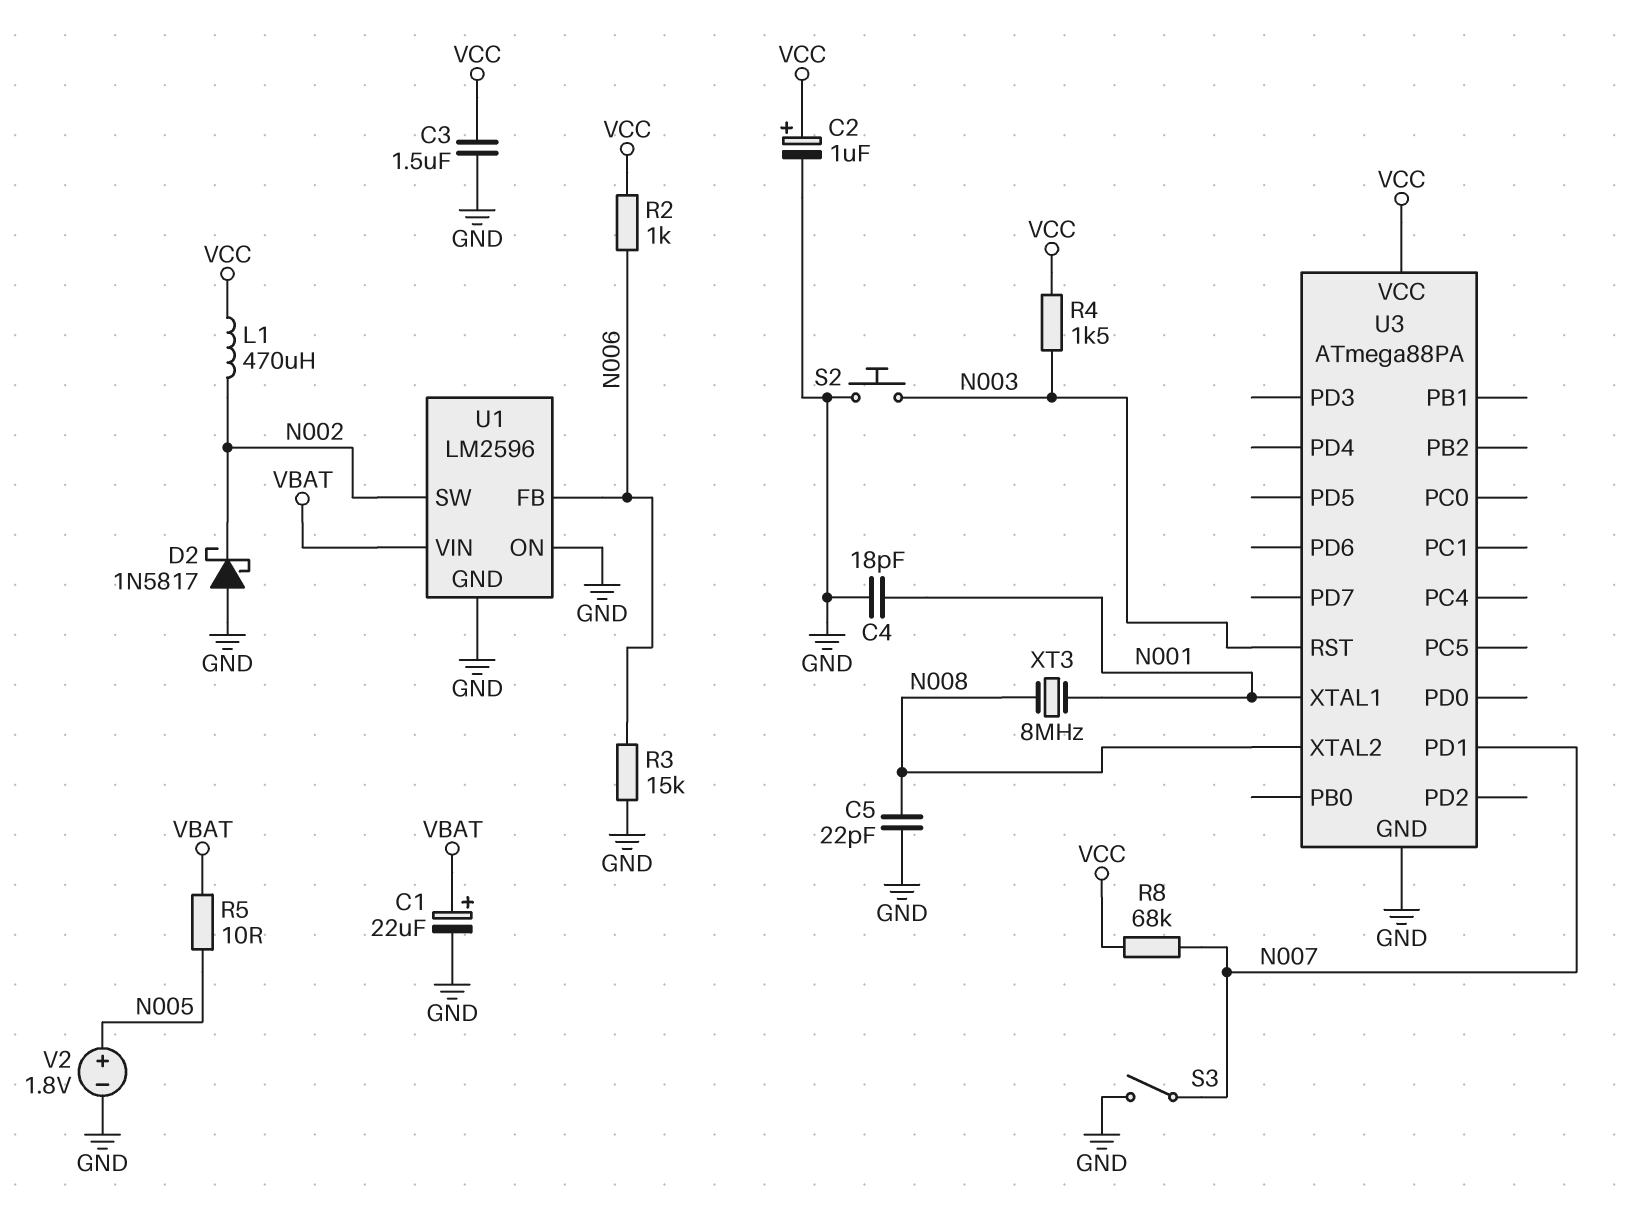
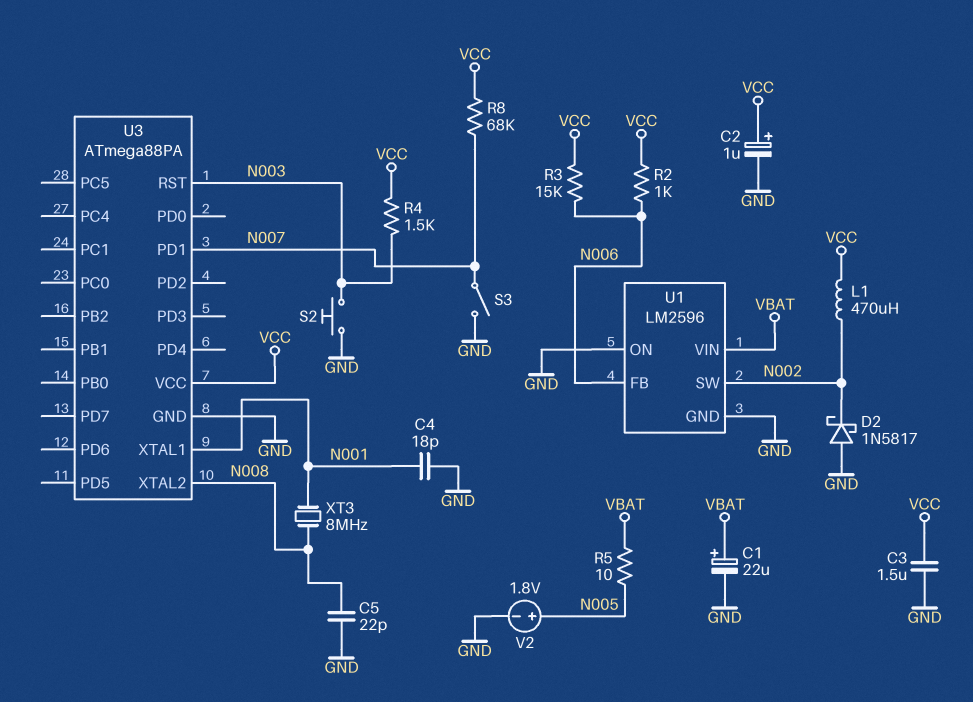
R3: 15k (GND, N006) -> 15k (N006, VCC)

